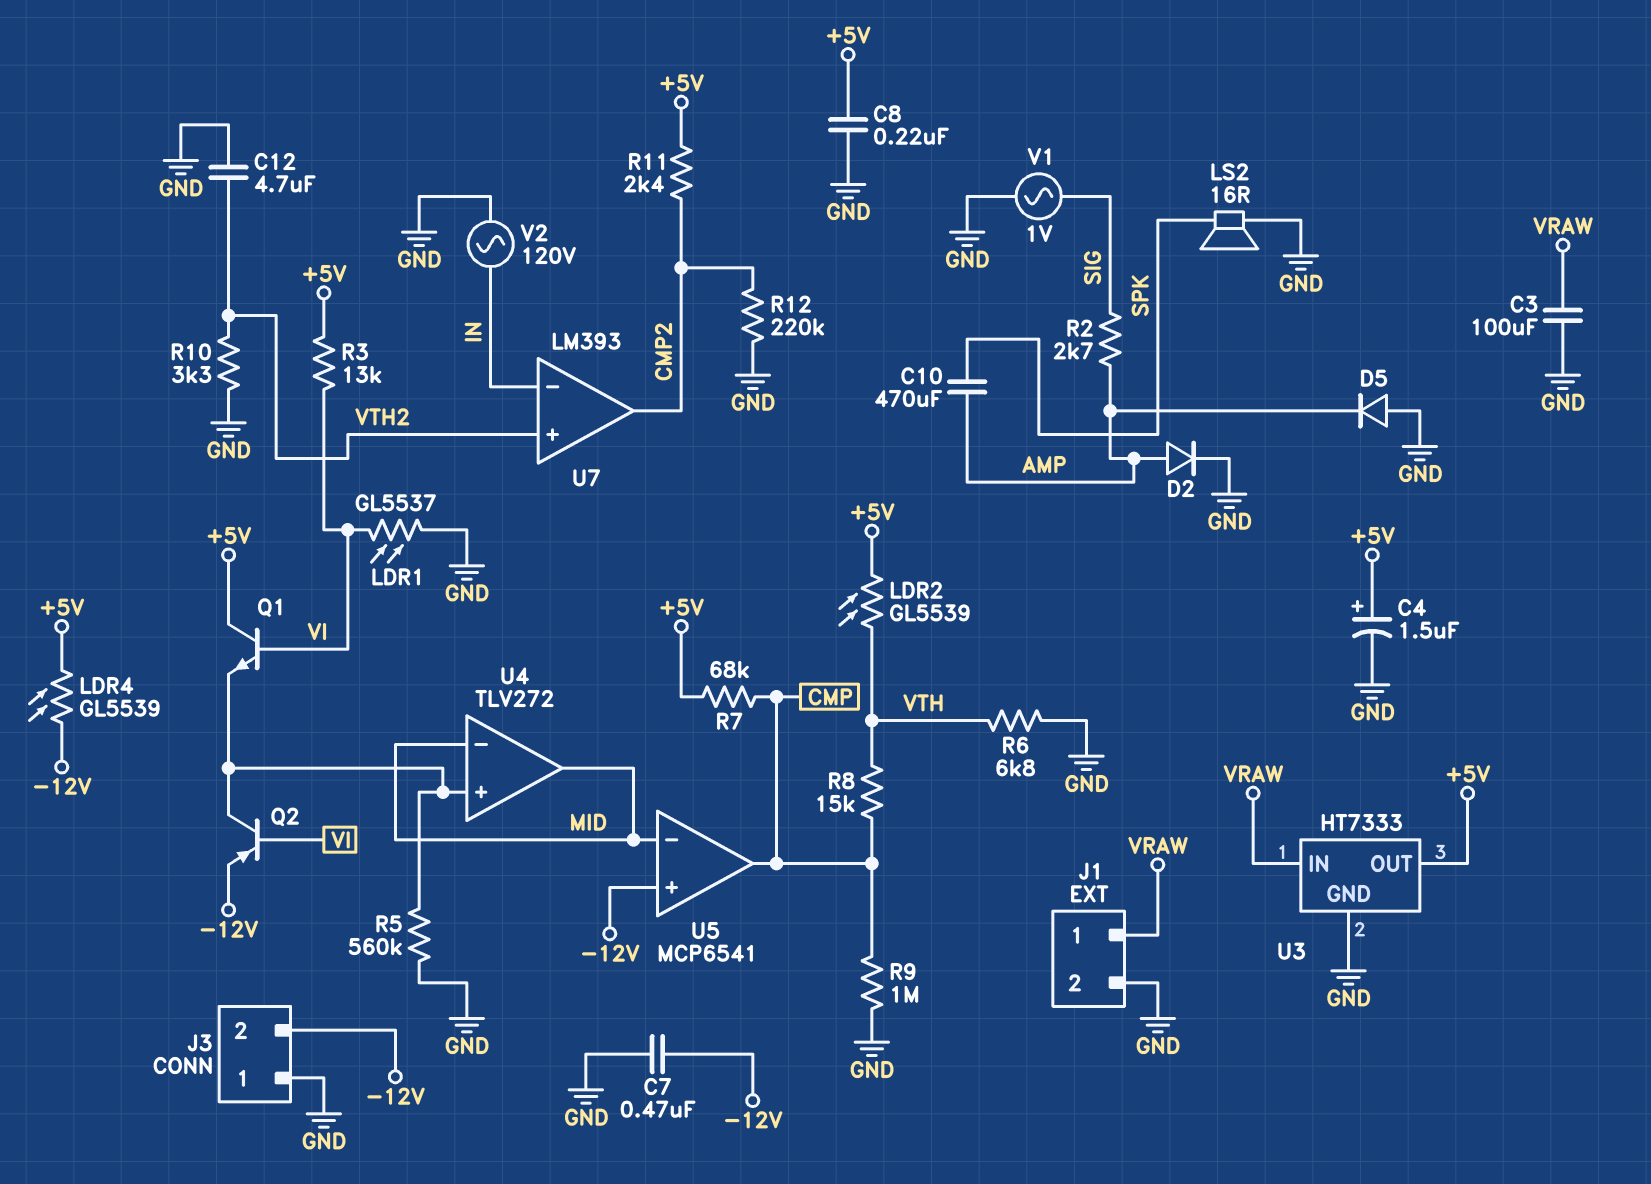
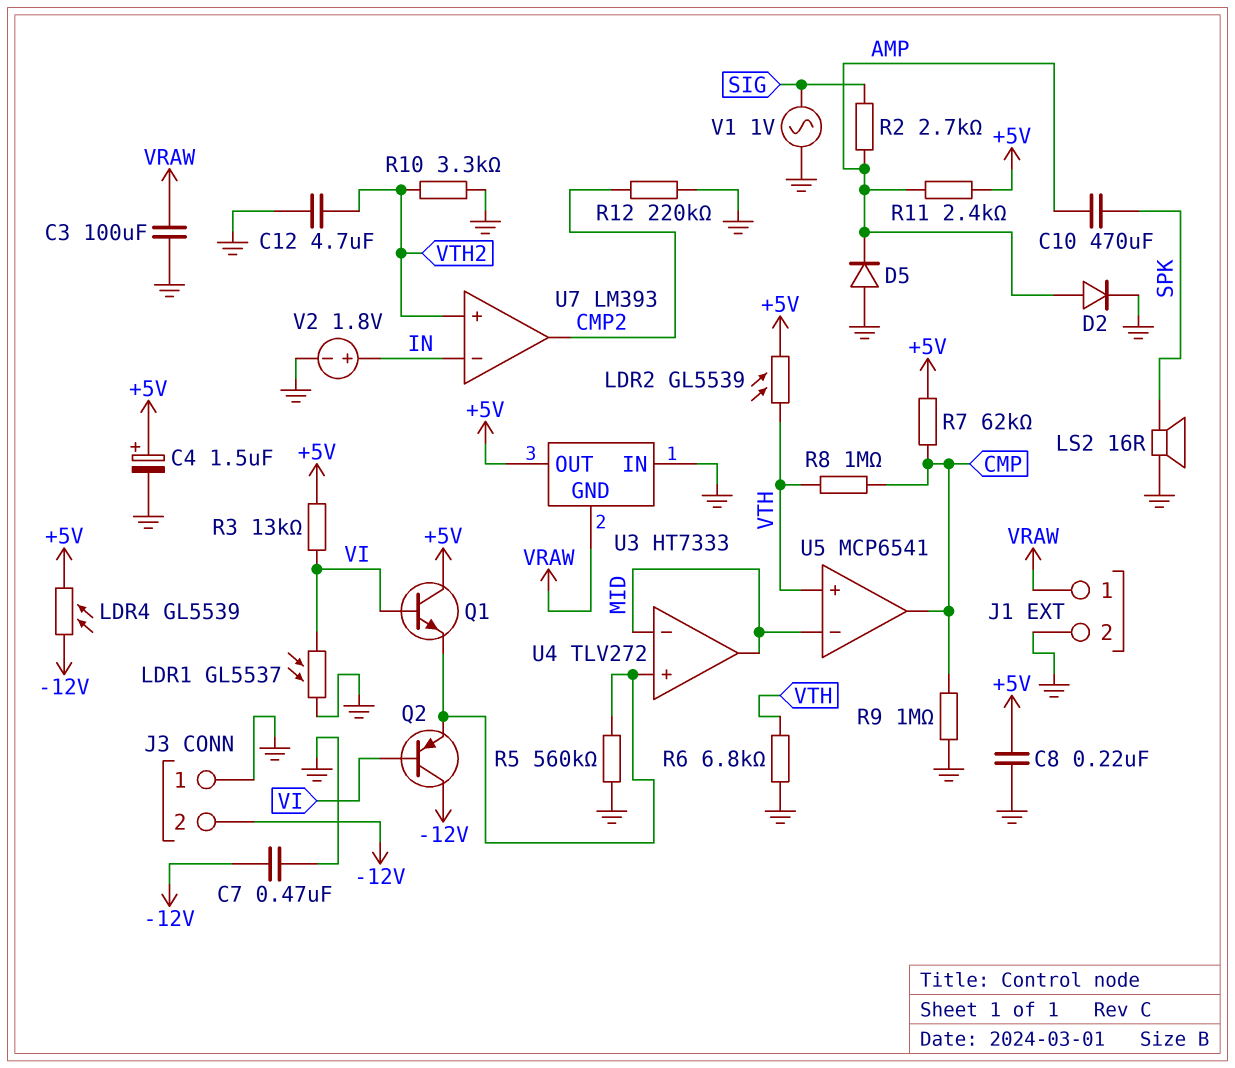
Q2: PNP (B VI, C U4/in+, E -12V) -> PNP (B VI, C -12V, E U4/in+)
R7: 68k (+5V, CMP) -> 62k (+5V, CMP)
R8: 15k (CMP, VTH) -> 1M (CMP, VTH)
R11: 2.4k (+5V, CMP2) -> 2.4k (+5V, AMP)
U3 pin GND: GND -> VRAW
U3 pin IN: VRAW -> GND
U5 pin in+: -12V -> VTH
V2: AC 120V (GND, IN) -> 1.8V (plus IN, minus GND)

